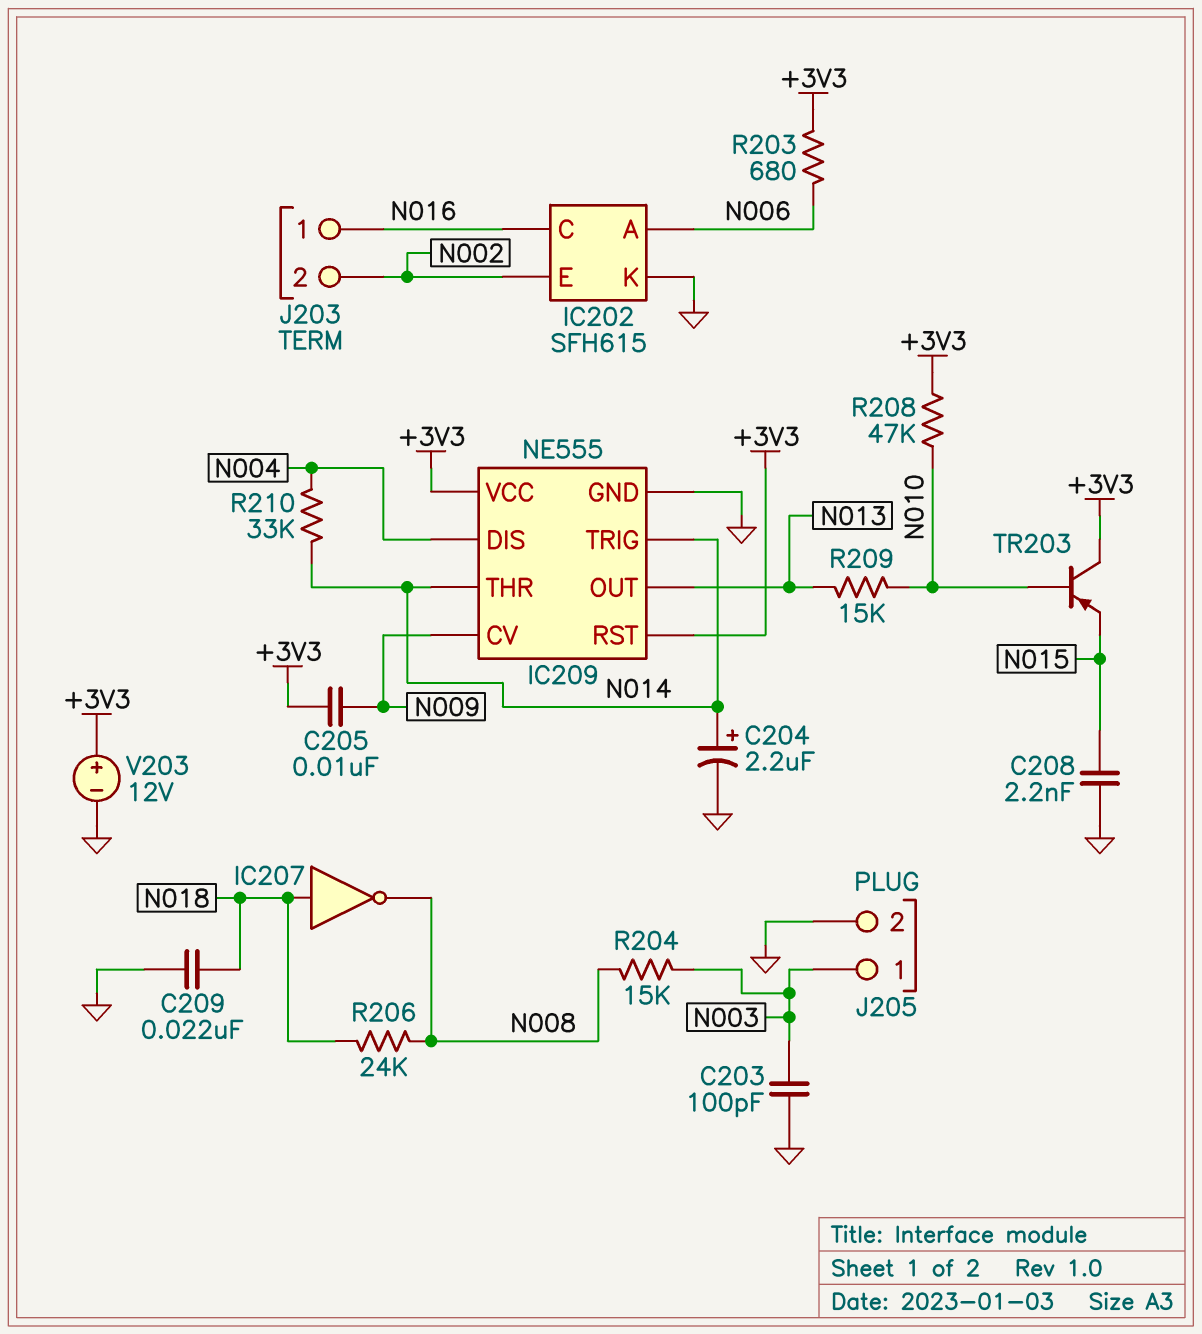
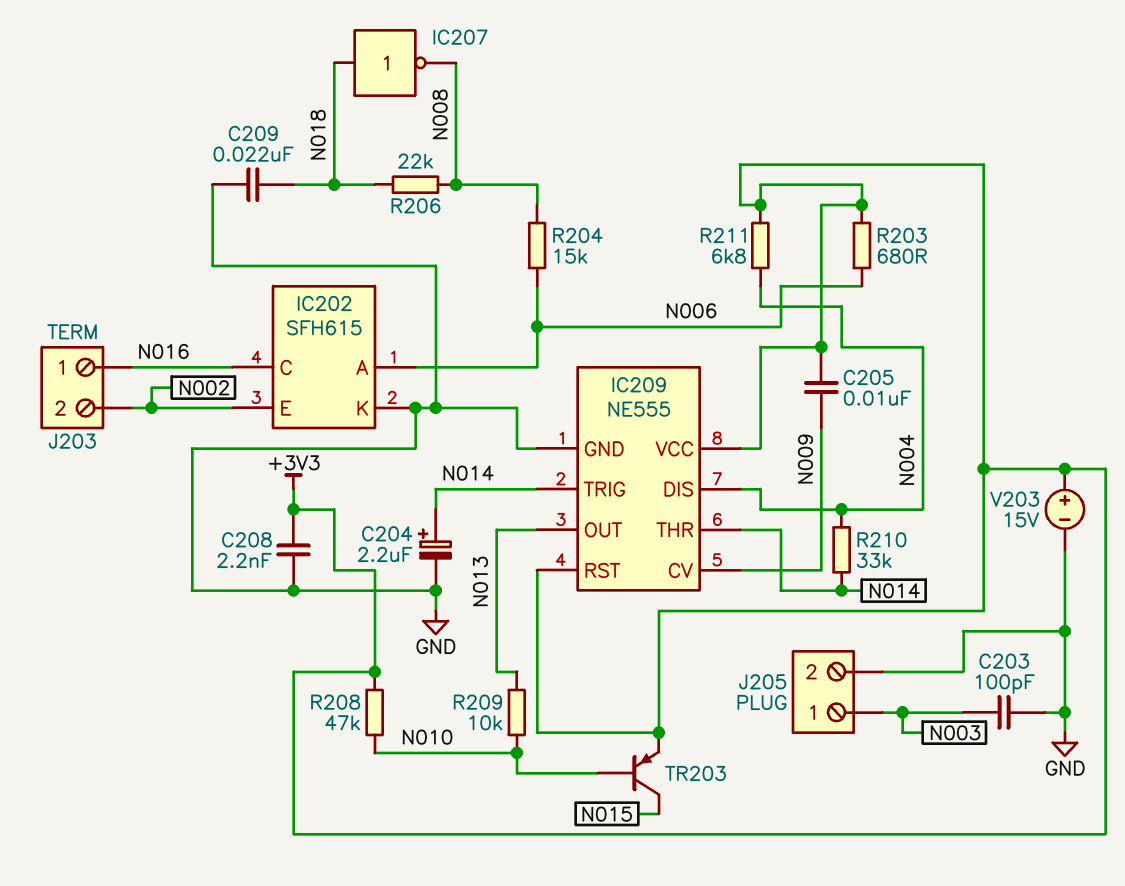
C208: 2.2nF (GND, N015) -> 2.2nF (+3V3, GND)
R204: 15k (N003, N008) -> 15k (N006, N008)
R206: 24k (N008, N018) -> 22k (N008, N018)
R209: 15k (N010, N013) -> 10k (N010, N013)
R211: none -> 6.8k (+3V3, N004)
TR203: PNP (B N010, C +3V3, E N015) -> PNP (B N010, C N015, E +3V3)
V203: 12V (plus +3V3, minus GND) -> 15V (plus +3V3, minus GND)

